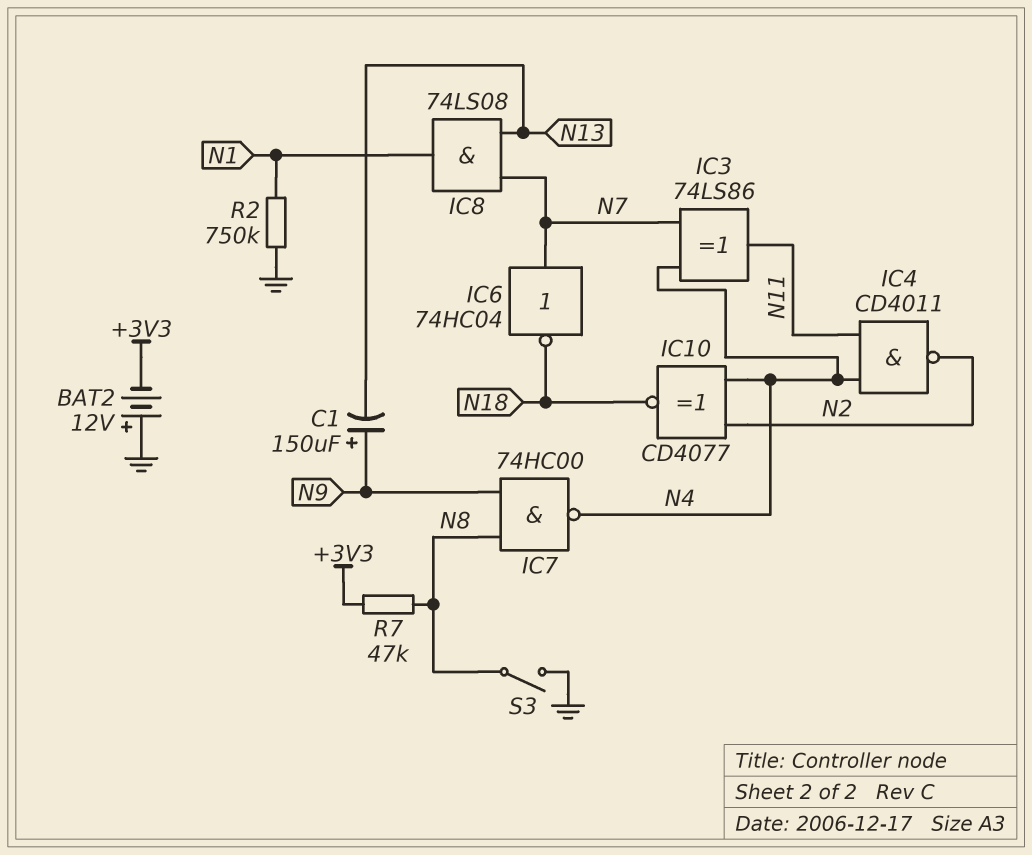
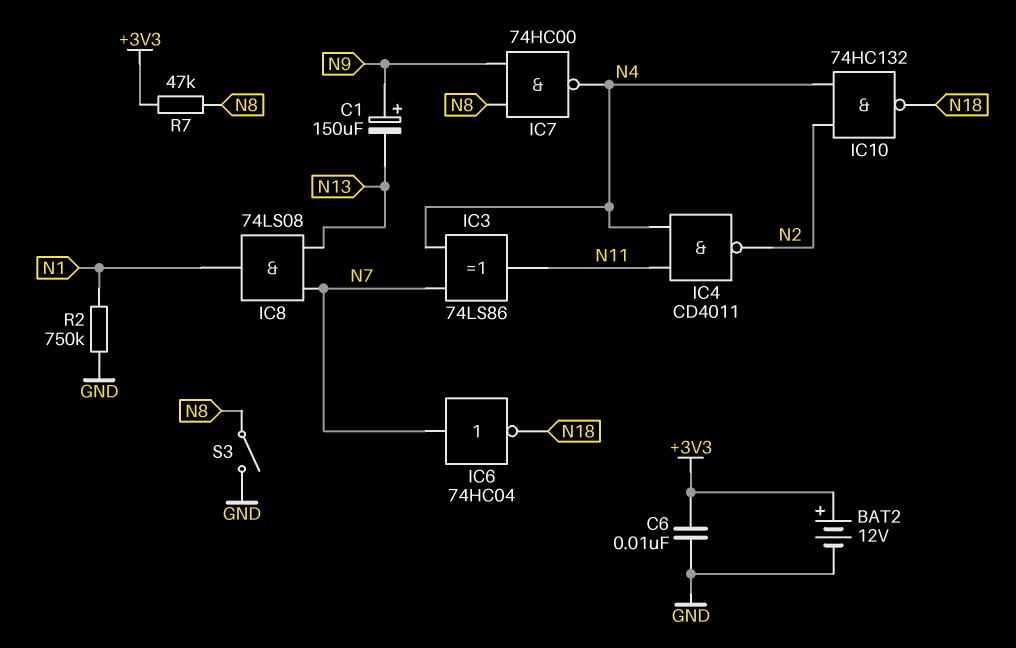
BAT2: 12V (plus GND, minus +3V3) -> 12V (plus +3V3, minus GND)
C6: none -> 10nF (+3V3, GND)
IC10: XNOR CD4077 (in N2, in N4, out N18) -> NAND 74HC132 (in N2, in N4, out N18)

